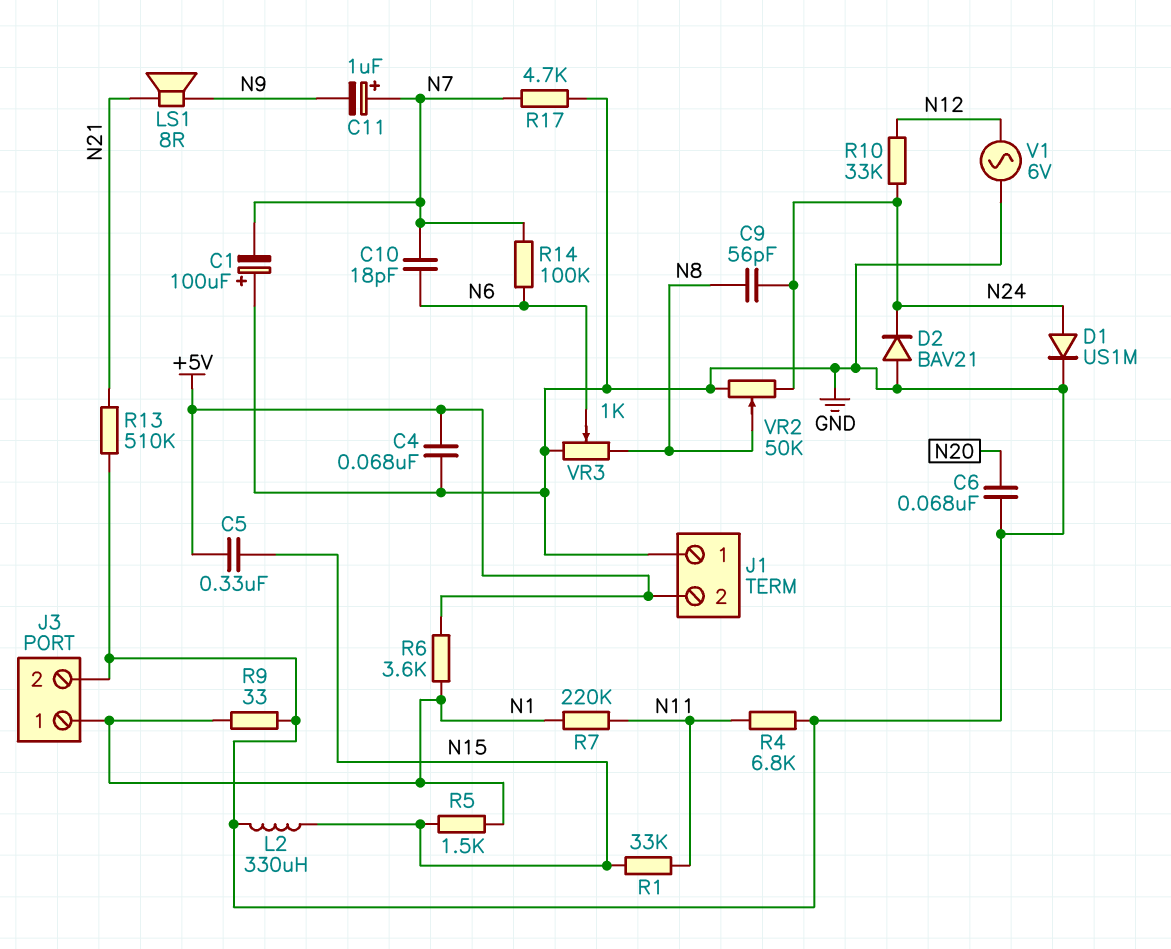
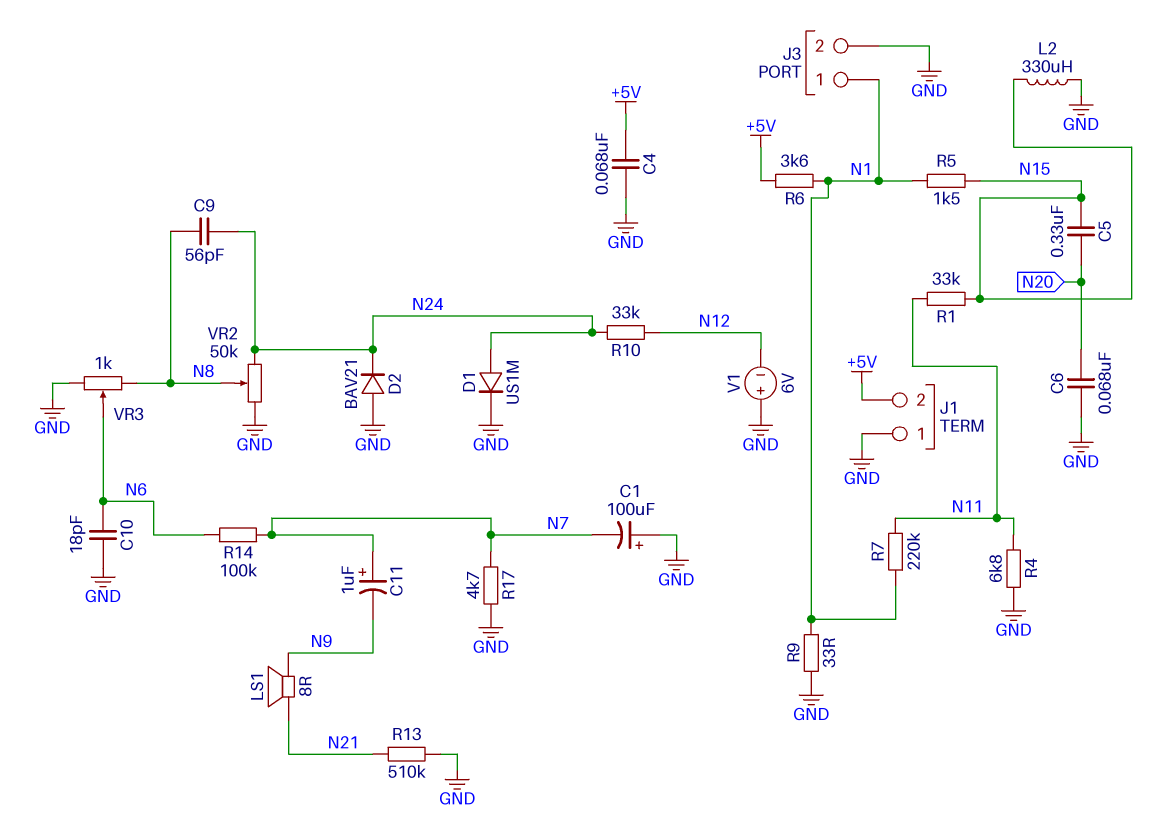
C5: 330nF (+5V, N15) -> 330nF (N15, N20)
C10: 18pF (N6, N7) -> 18pF (GND, N6)
V1: AC 6V (GND, N12) -> 6V (plus GND, minus N12)

